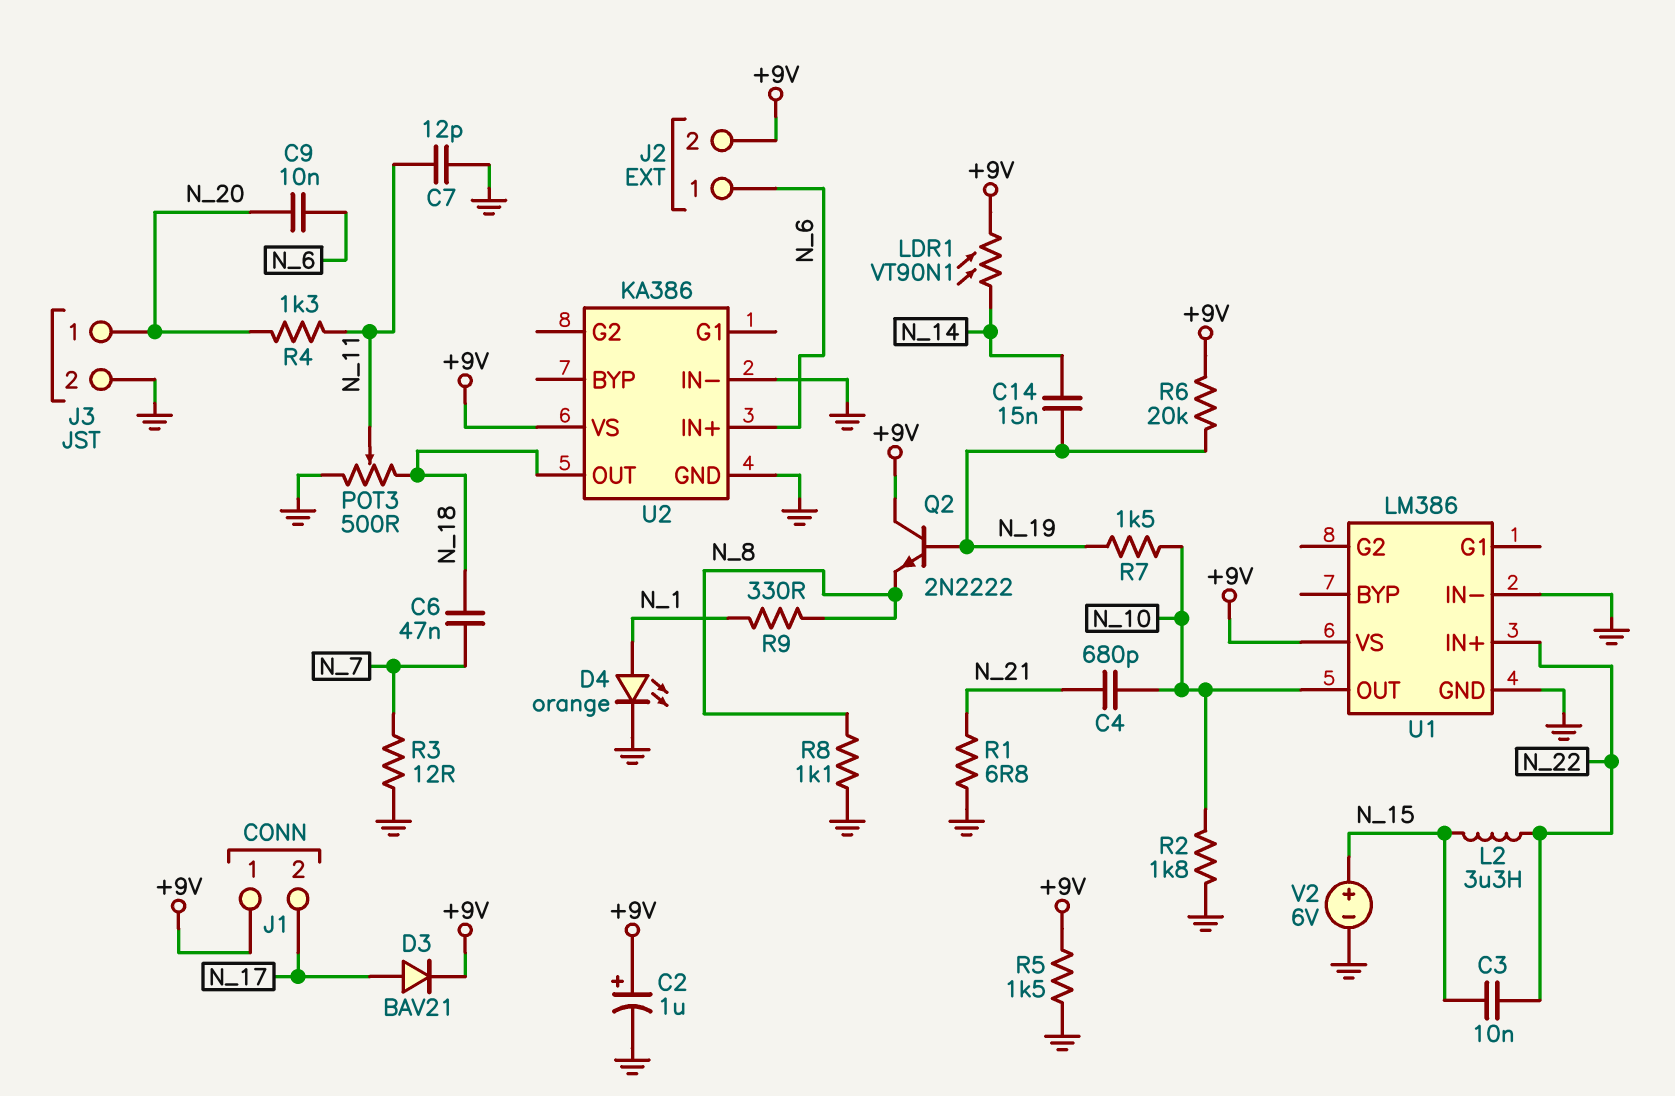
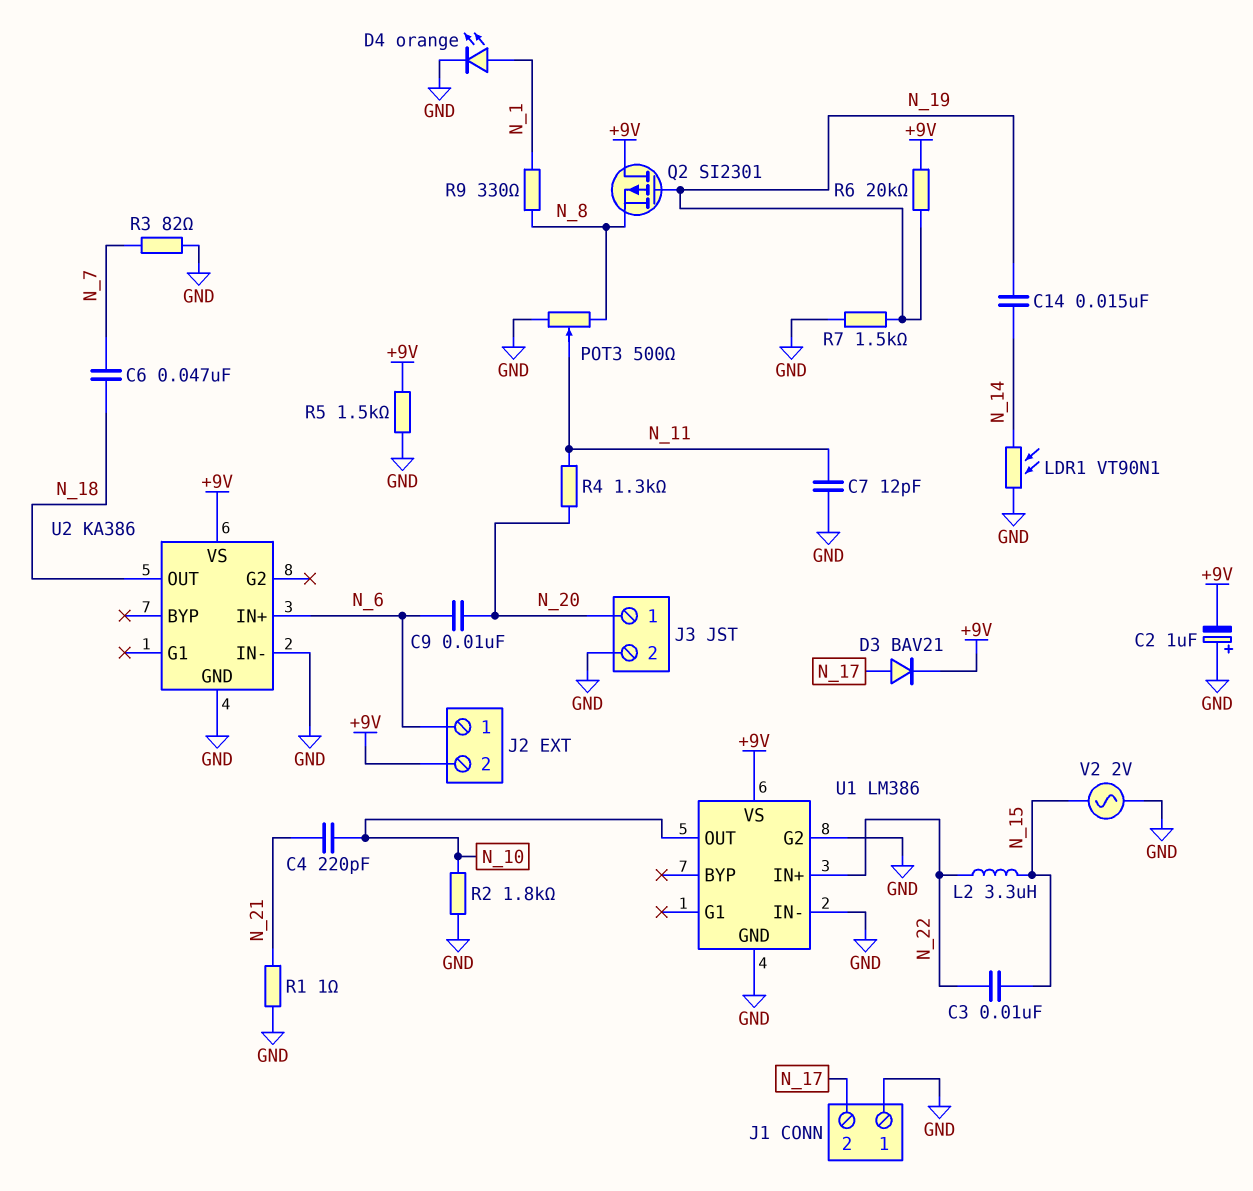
C2: 1uF (plus +9V, minus GND) -> 1uF (plus GND, minus +9V)
C4: 680pF (N_10, N_21) -> 220pF (N_10, N_21)
J1 pin 1: +9V -> GND
LDR1: VT90N1 (+9V, N_14) -> VT90N1 (GND, N_14)
POT3: 500 (GND, N_18, wiper N_11) -> 500 (GND, N_8, wiper N_11)
Q2: NPN 2N2222 (B N_19, C +9V, E N_8) -> PMOS SI2301 (G N_19, D +9V, S N_8)
R1: 6.8 (GND, N_21) -> 1 (GND, N_21)
R3: 12 (GND, N_7) -> 82 (GND, N_7)
R7: 1.5k (N_10, N_19) -> 1.5k (GND, N_19)
R8: 1.1k (GND, N_8) -> none
U1 pin G2: none -> GND
V2: 6V (plus N_15, minus GND) -> AC 2V (GND, N_15)

